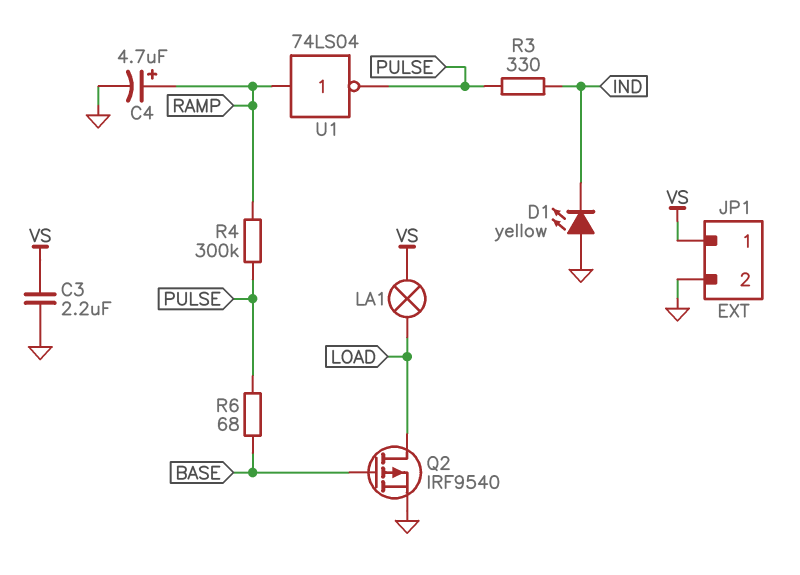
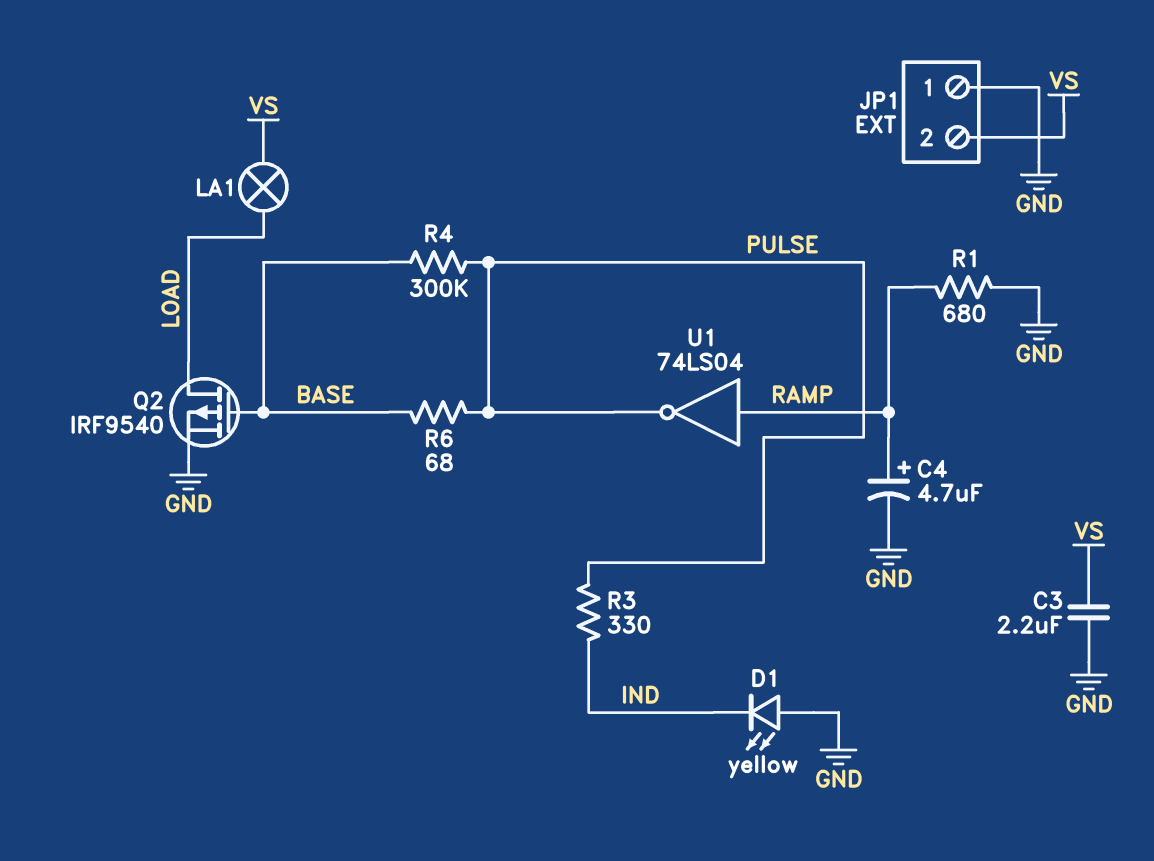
JP1 pin 1: VS -> GND
JP1 pin 2: GND -> VS
R1: none -> 680 (GND, RAMP)
R4: 300k (PULSE, RAMP) -> 300k (BASE, PULSE)

